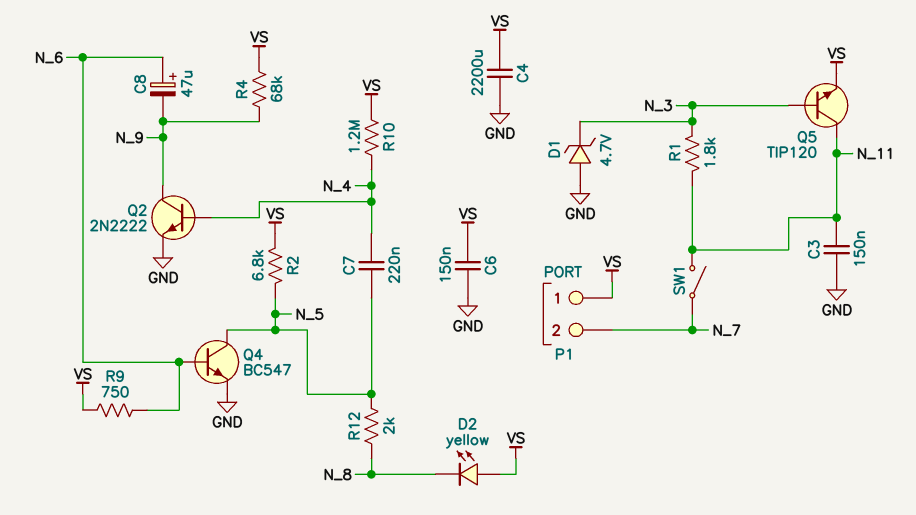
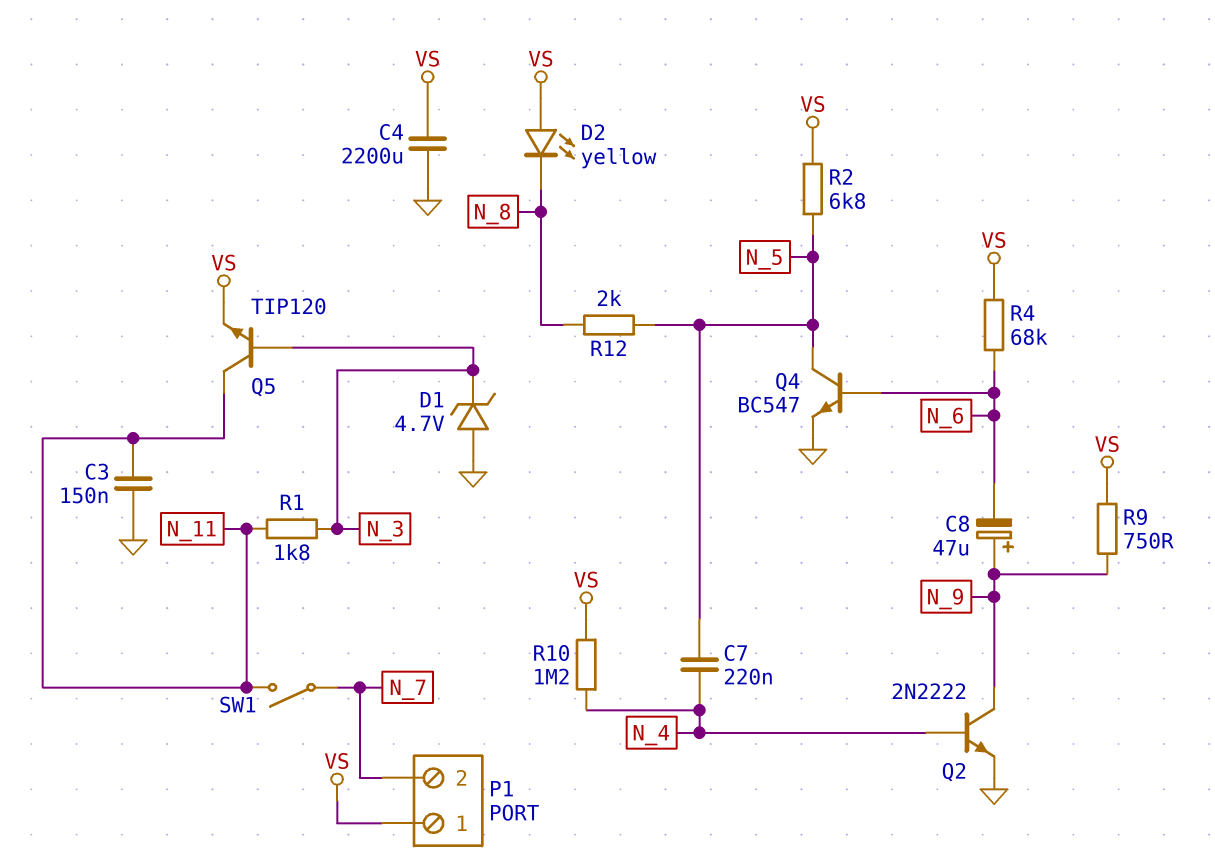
C6: 150nF (GND, VS) -> none
C8: 47uF (plus N_6, minus N_9) -> 47uF (plus N_9, minus N_6)
R4: 68k (N_9, VS) -> 68k (N_6, VS)
R9: 750 (N_6, VS) -> 750 (N_9, VS)

